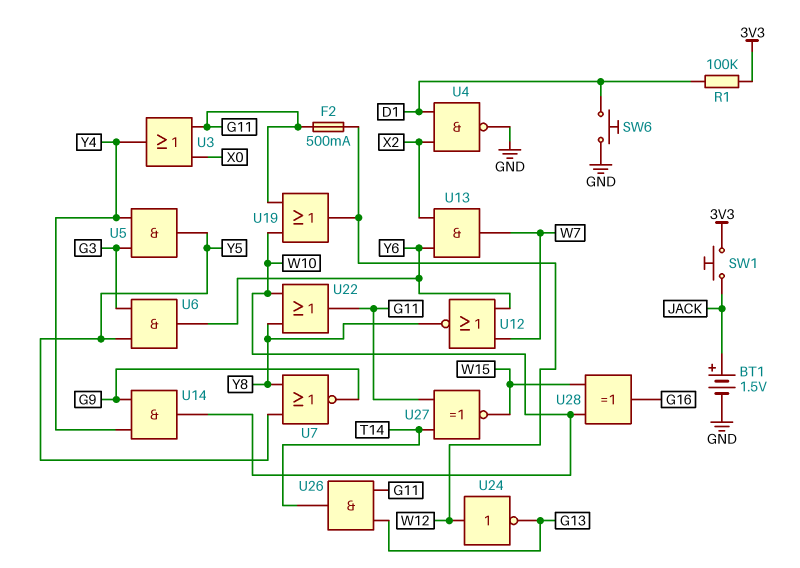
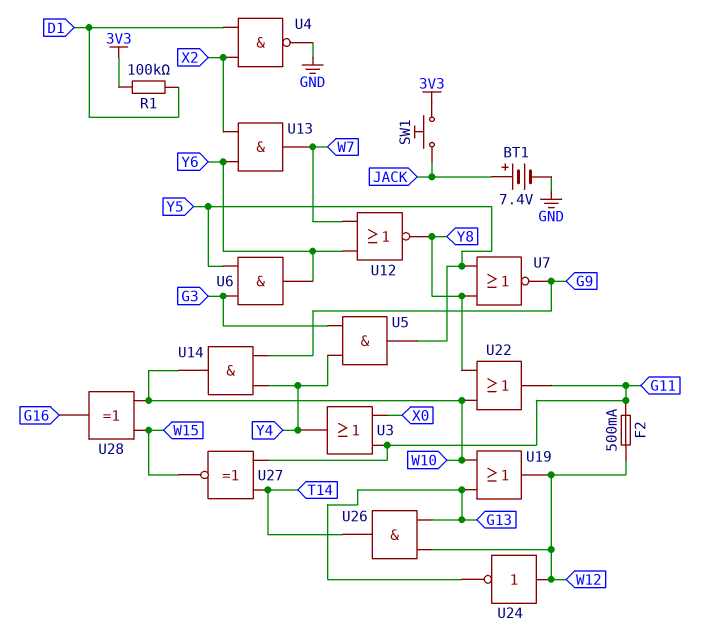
BT1: 1.5V (plus JACK, minus GND) -> 7.4V (plus JACK, minus GND)
SW6: button (D1, GND) -> none
U19: OR (in G11, in W10, out W12) -> OR (in G13, in W10, out W12)
U26: AND (in G11, in G13, out T14) -> AND (in G13, in W12, out T14)

